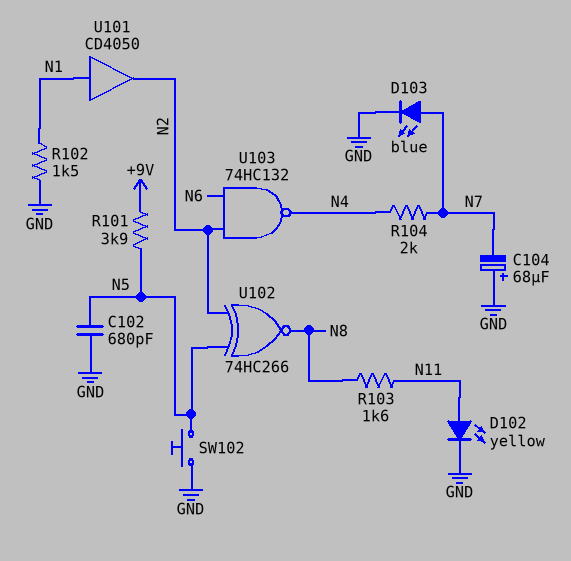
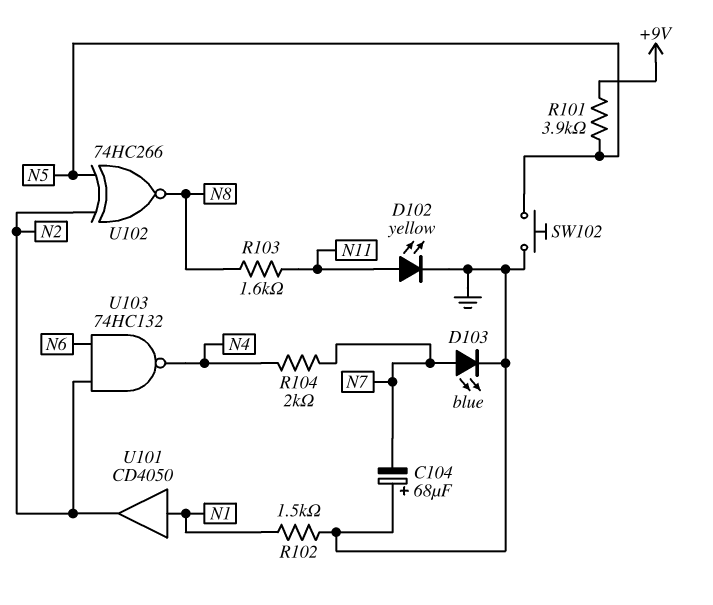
C102: 680pF (GND, N5) -> none

